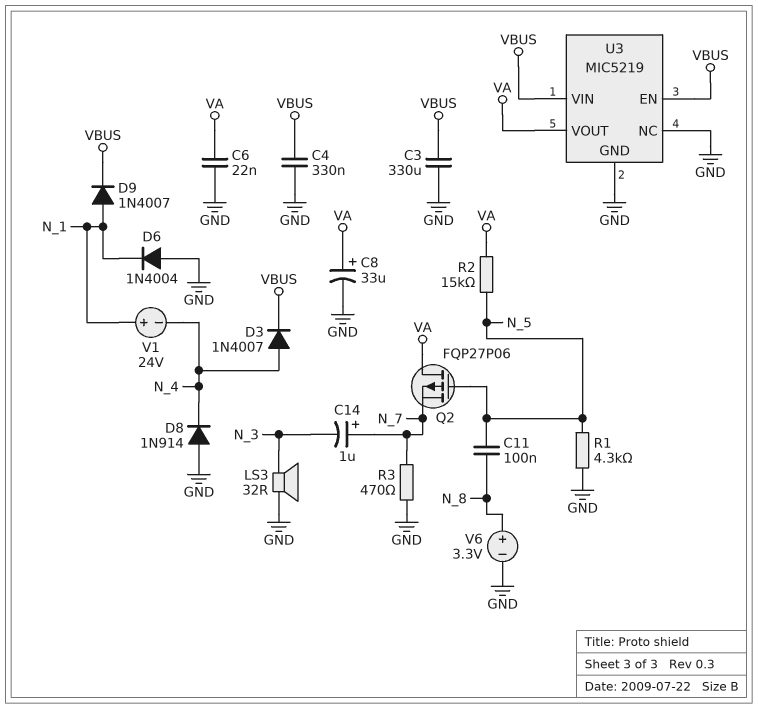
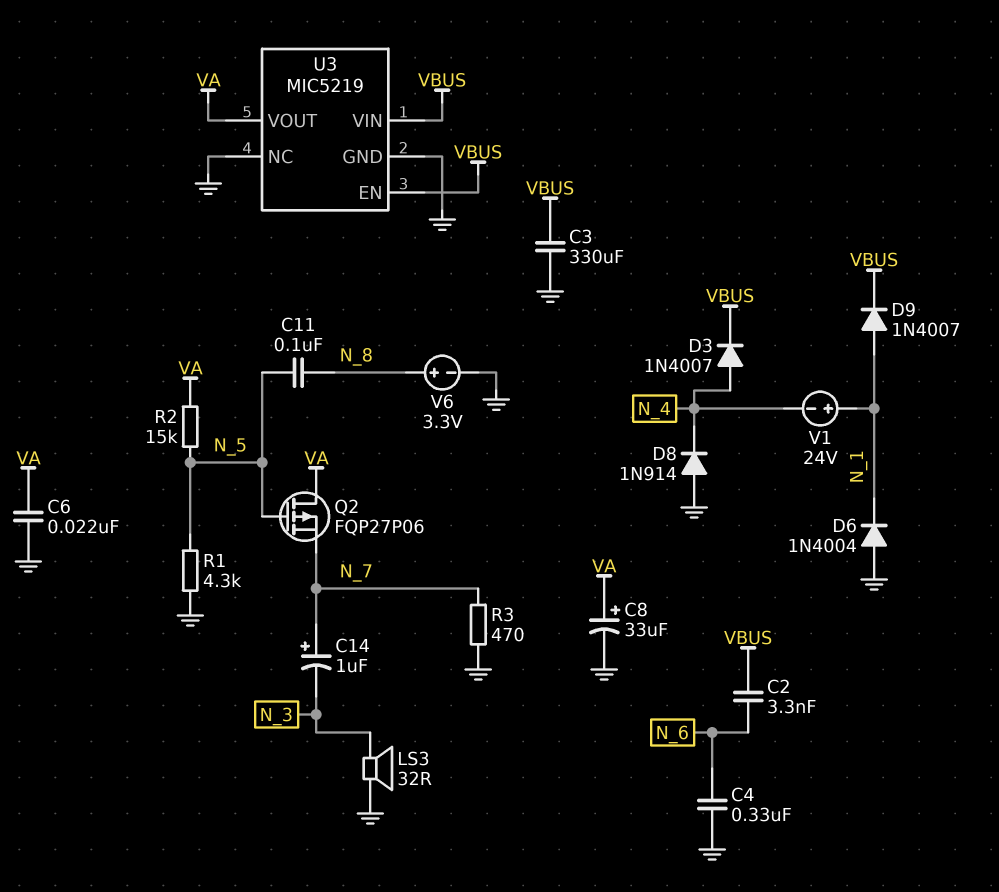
C2: none -> 3.3nF (N_6, VBUS)
C4: 330nF (GND, VBUS) -> 330nF (GND, N_6)

